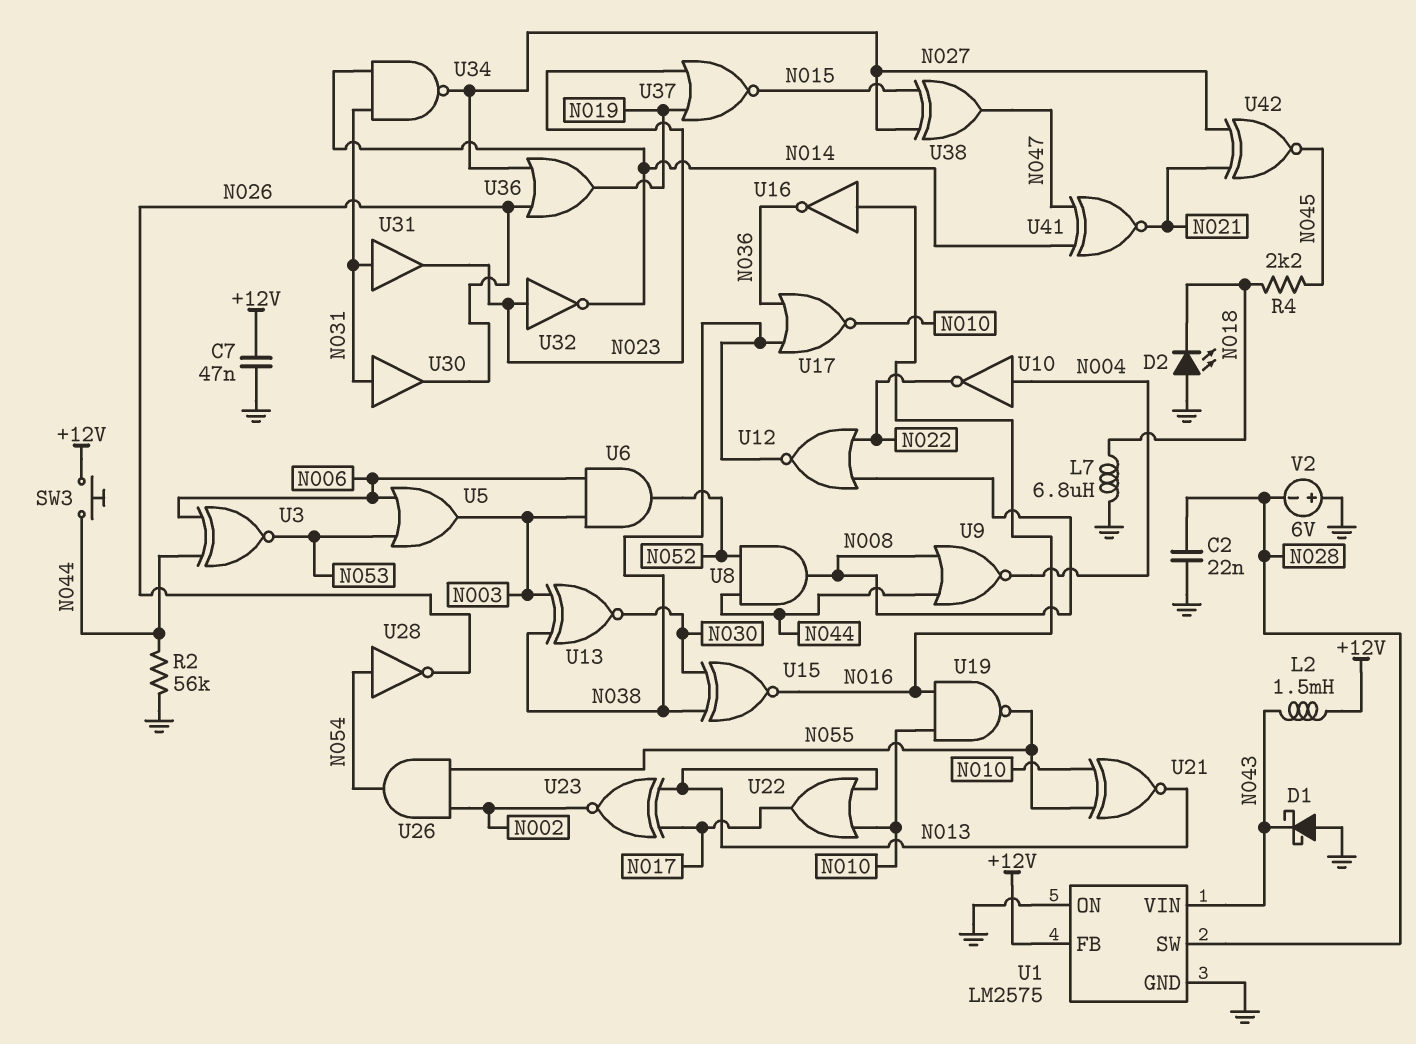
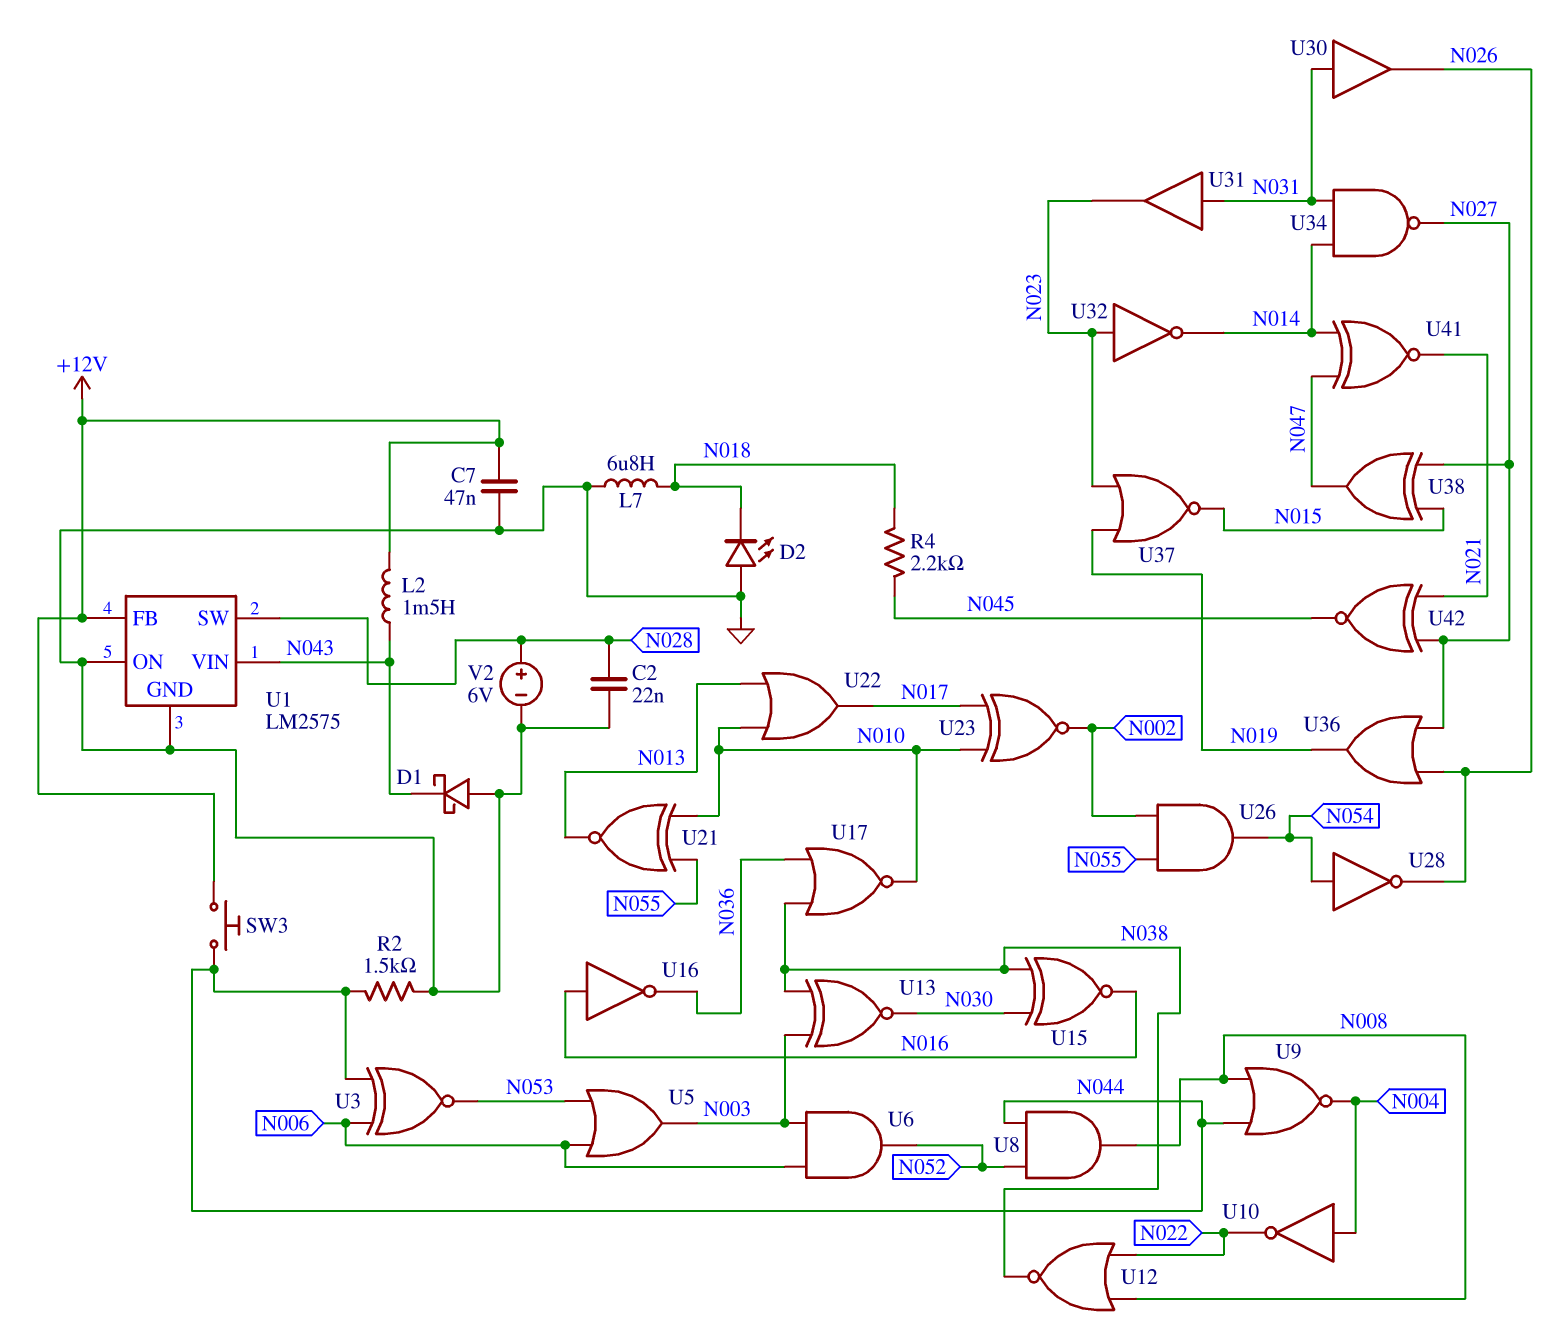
R2: 56k (GND, N044) -> 1.5k (GND, N044)
U19: NAND (in N010, in N016, out N055) -> none
U23: XNOR (in N013, in N017, out N002) -> XNOR (in N010, in N017, out N002)
V2: 6V (plus GND, minus N028) -> 6V (plus N028, minus GND)

